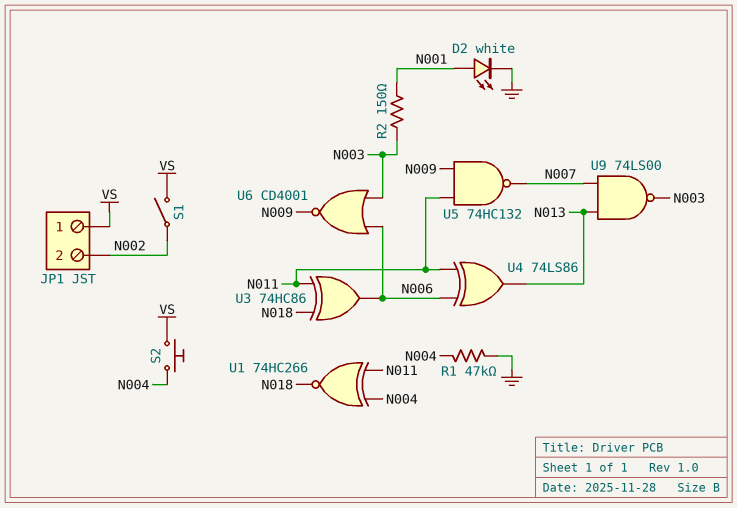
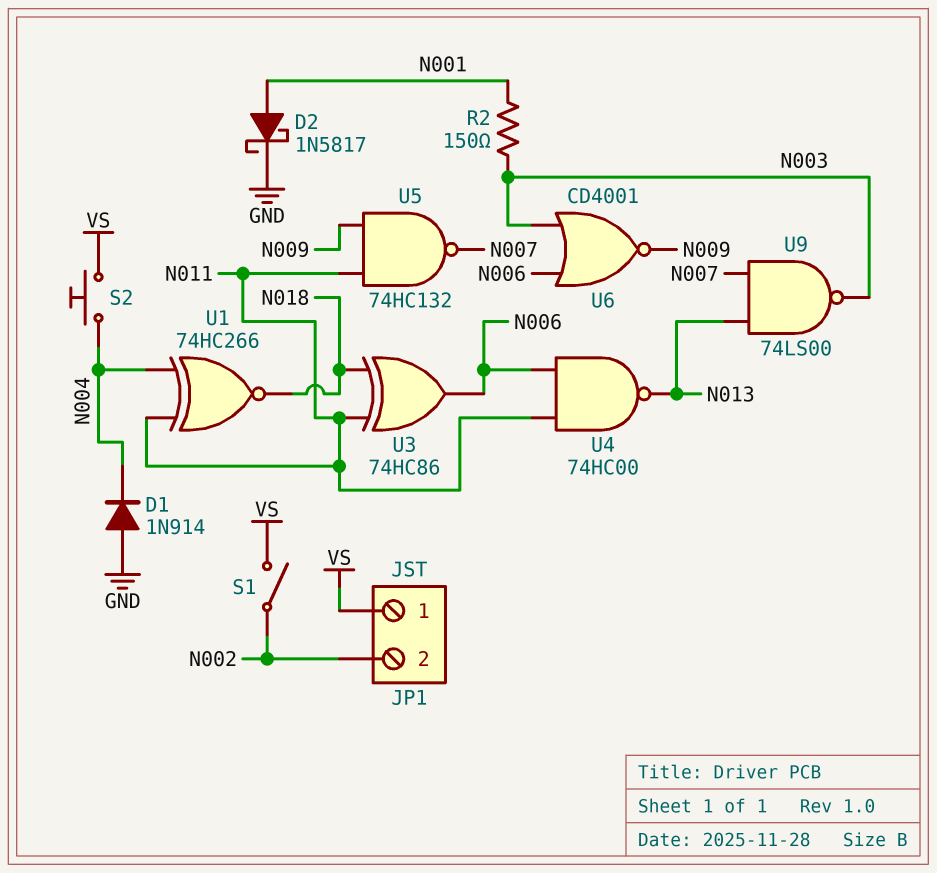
D1: none -> diode 1N914 (A GND, K N004)
D2: LED white (A N001, K GND) -> schottky 1N5817 (A N001, K GND)
R1: 47k (GND, N004) -> none
U4: XOR 74LS86 (in N006, in N011, out N013) -> NAND 74HC00 (in N006, in N011, out N013)

